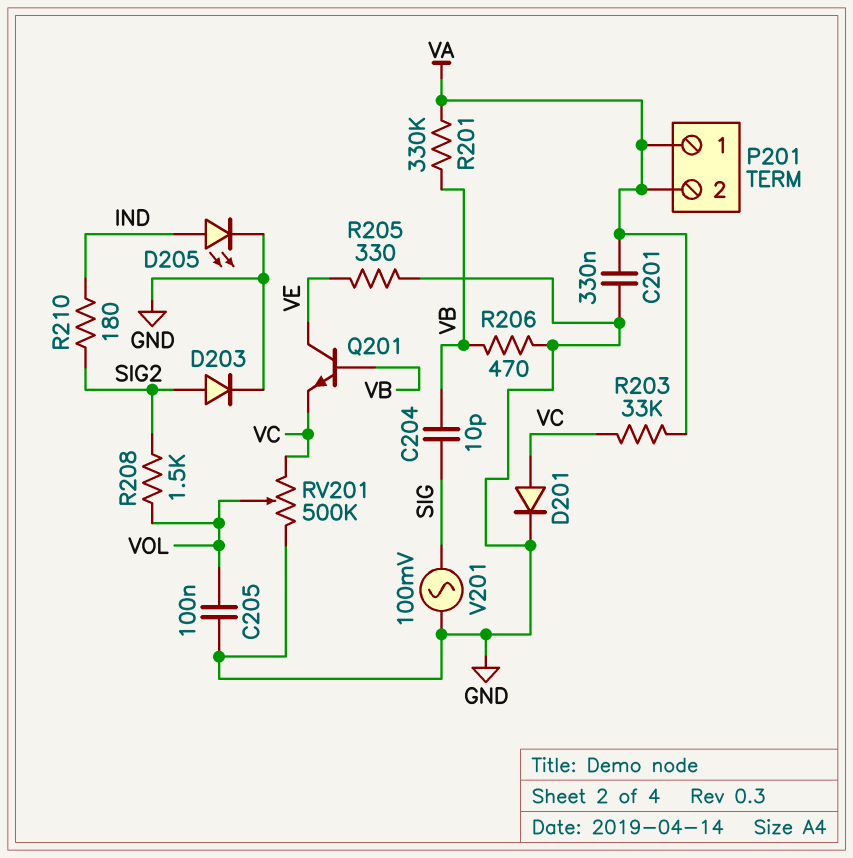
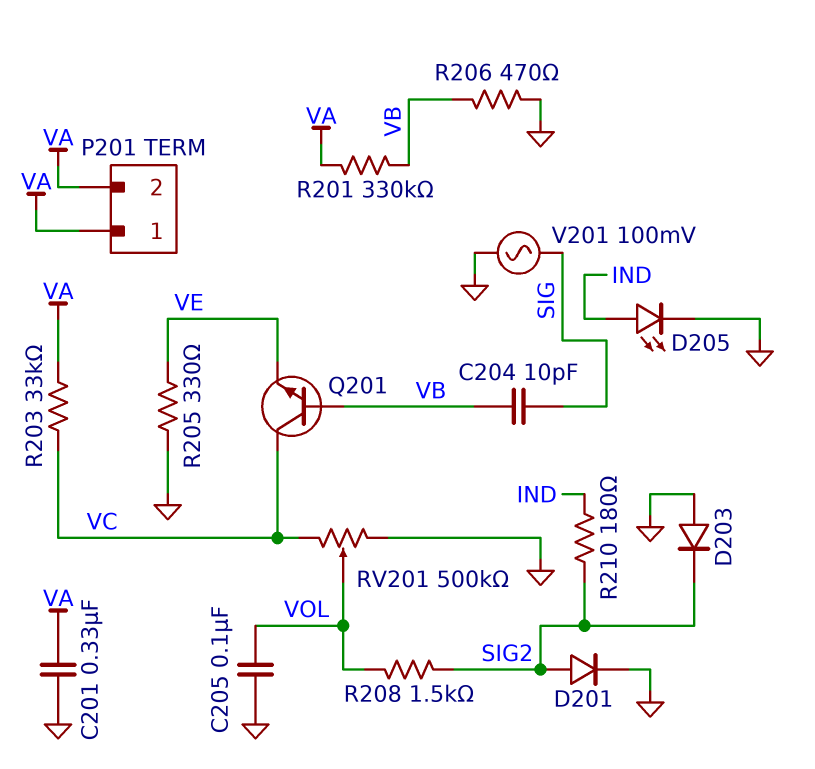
D201: diode (A VC, K GND) -> diode (A SIG2, K GND)
D203: diode (A SIG2, K GND) -> diode (A GND, K SIG2)
Q201: NPN (B VB, C VE, E VC) -> NPN (B VB, C VC, E VE)

